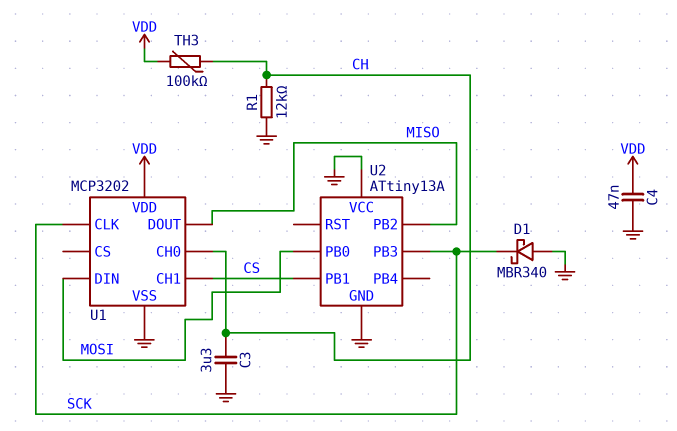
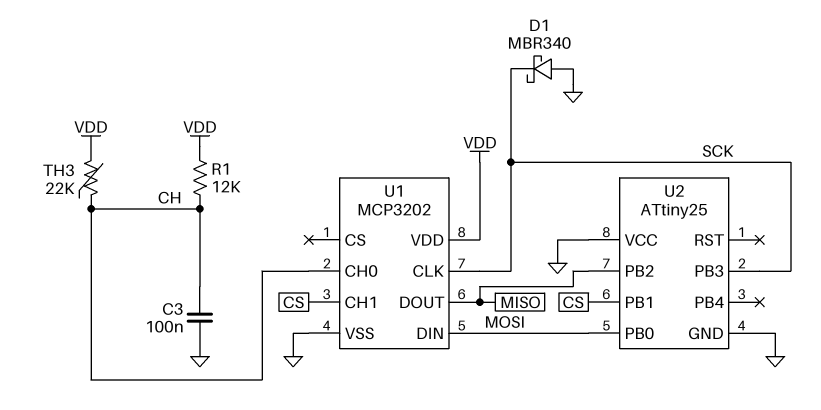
C3: 3.3uF (CH, GND) -> 100nF (CH, GND)
C4: 47nF (GND, VDD) -> none
R1: 12k (CH, GND) -> 12k (CH, VDD)
TH3: 100k (CH, VDD) -> 22k (CH, VDD)
U2: ATtiny13A -> ATtiny25

